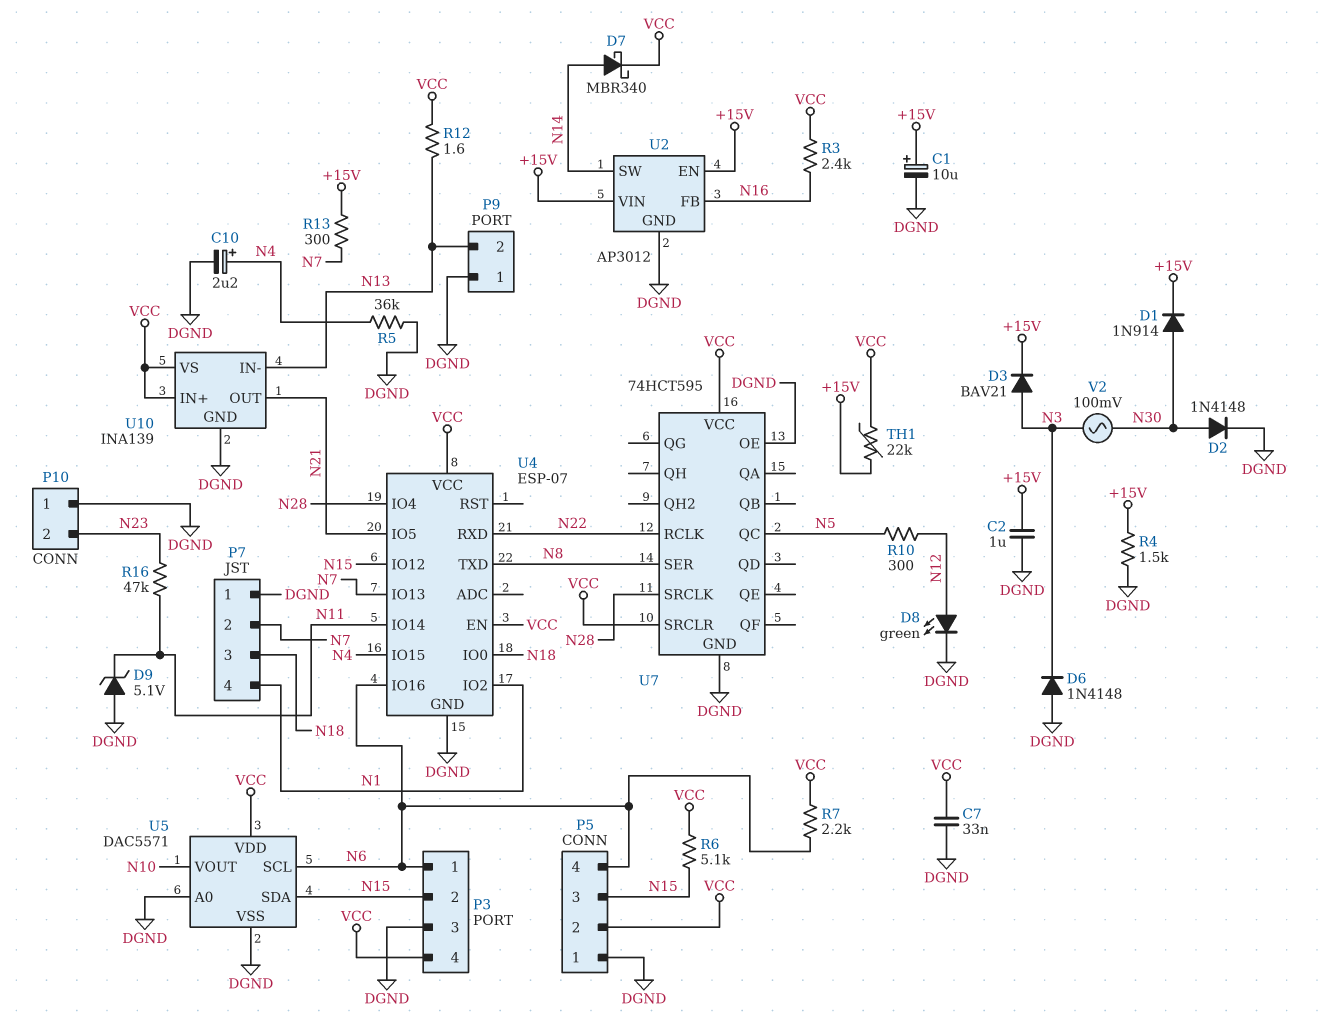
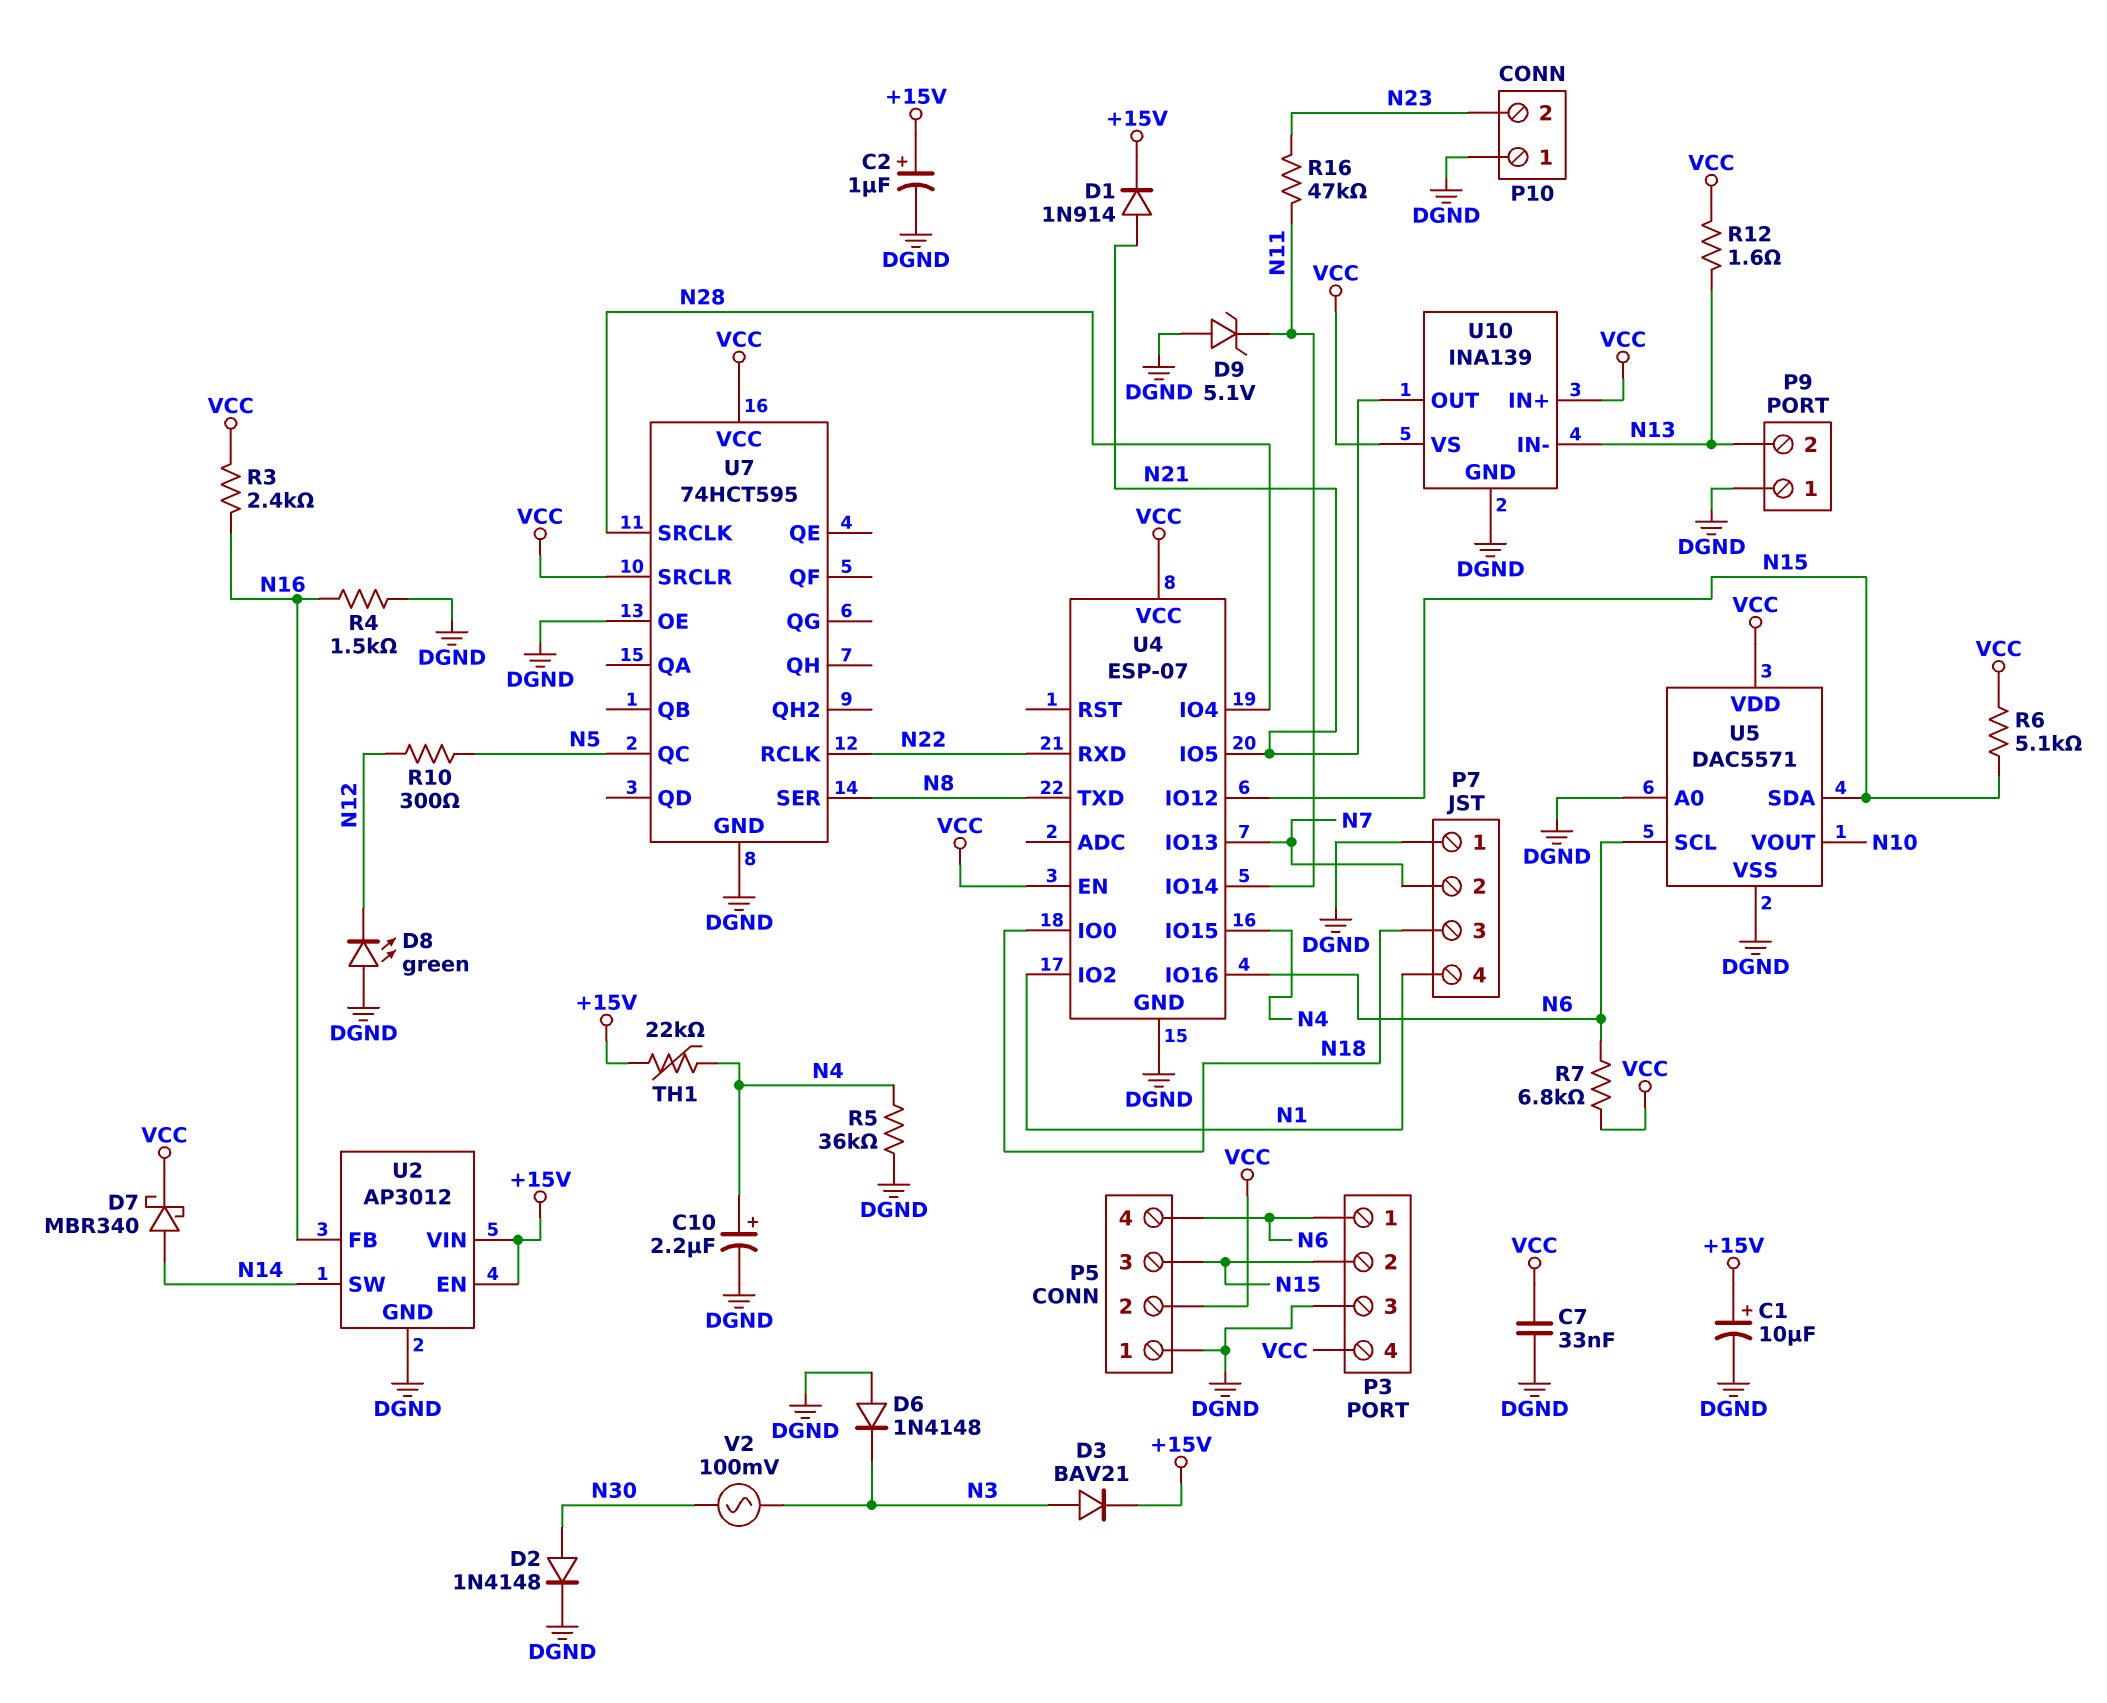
C2: 1uF (+15V, DGND) -> 1uF (plus +15V, minus DGND)
D1: diode 1N914 (A N30, K +15V) -> diode 1N914 (A N21, K +15V)
D8: LED green (A N12, K DGND) -> LED green (A DGND, K N12)
R4: 1.5k (+15V, DGND) -> 1.5k (DGND, N16)
R7: 2.2k (N6, VCC) -> 6.8k (N6, VCC)
R13: 300 (+15V, N7) -> none
TH1: 22k (+15V, VCC) -> 22k (+15V, N4)

